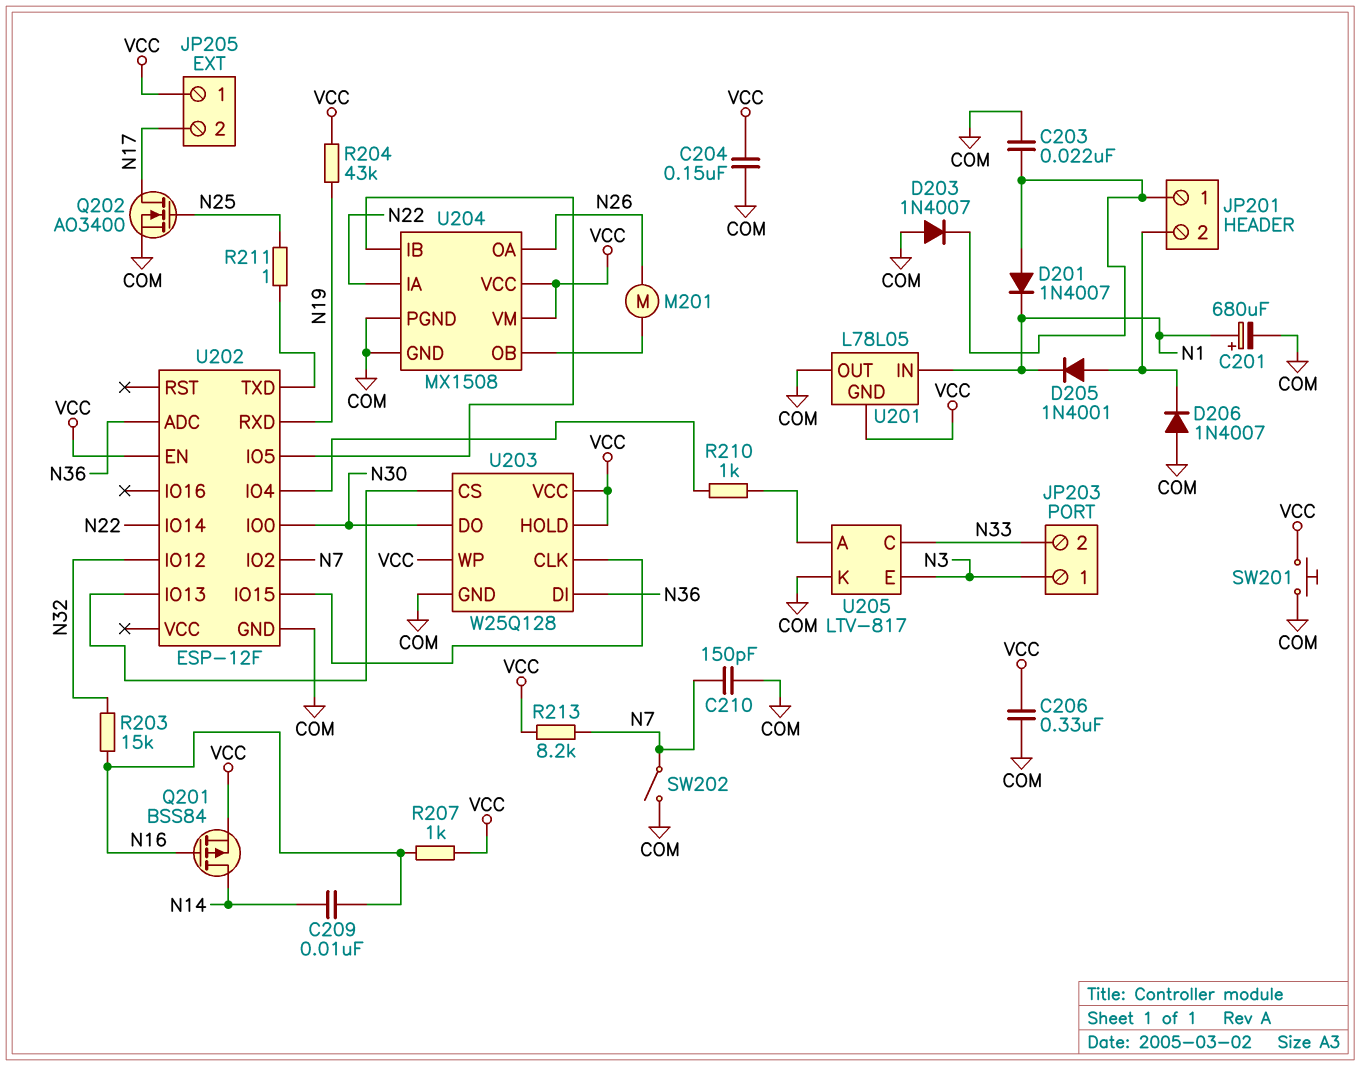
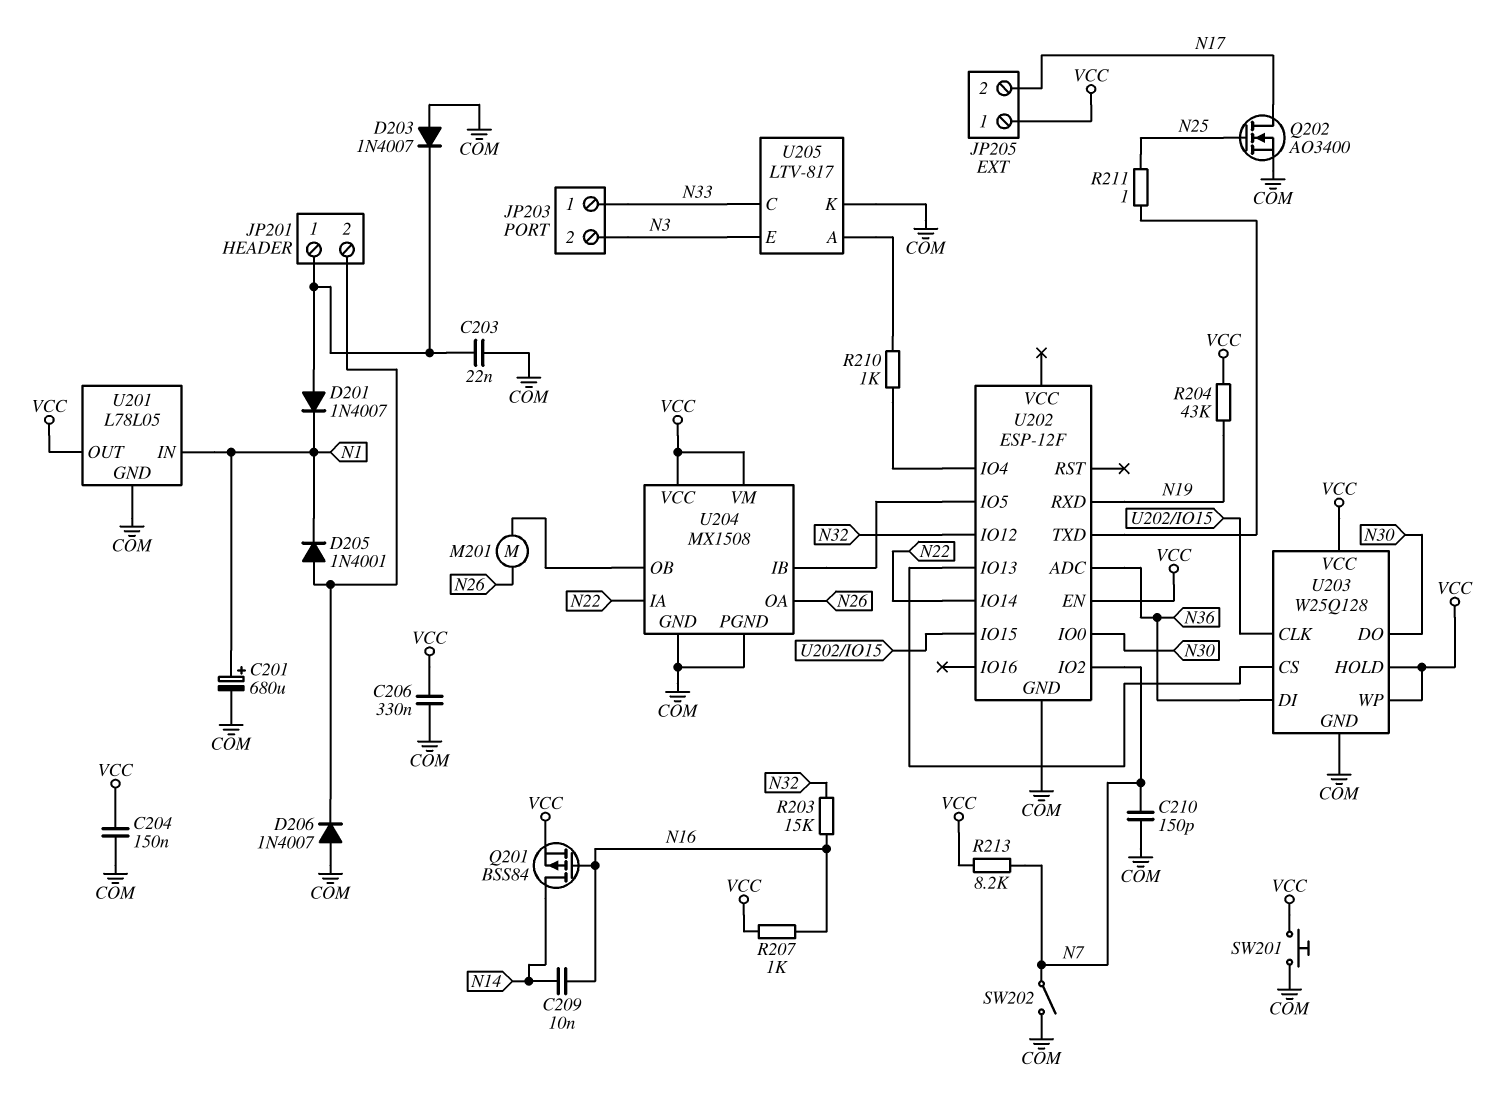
JP203 pin 1: N3 -> N33
JP203 pin 2: N33 -> N3
U201 pin GND: VCC -> COM
U201 pin OUT: COM -> VCC

